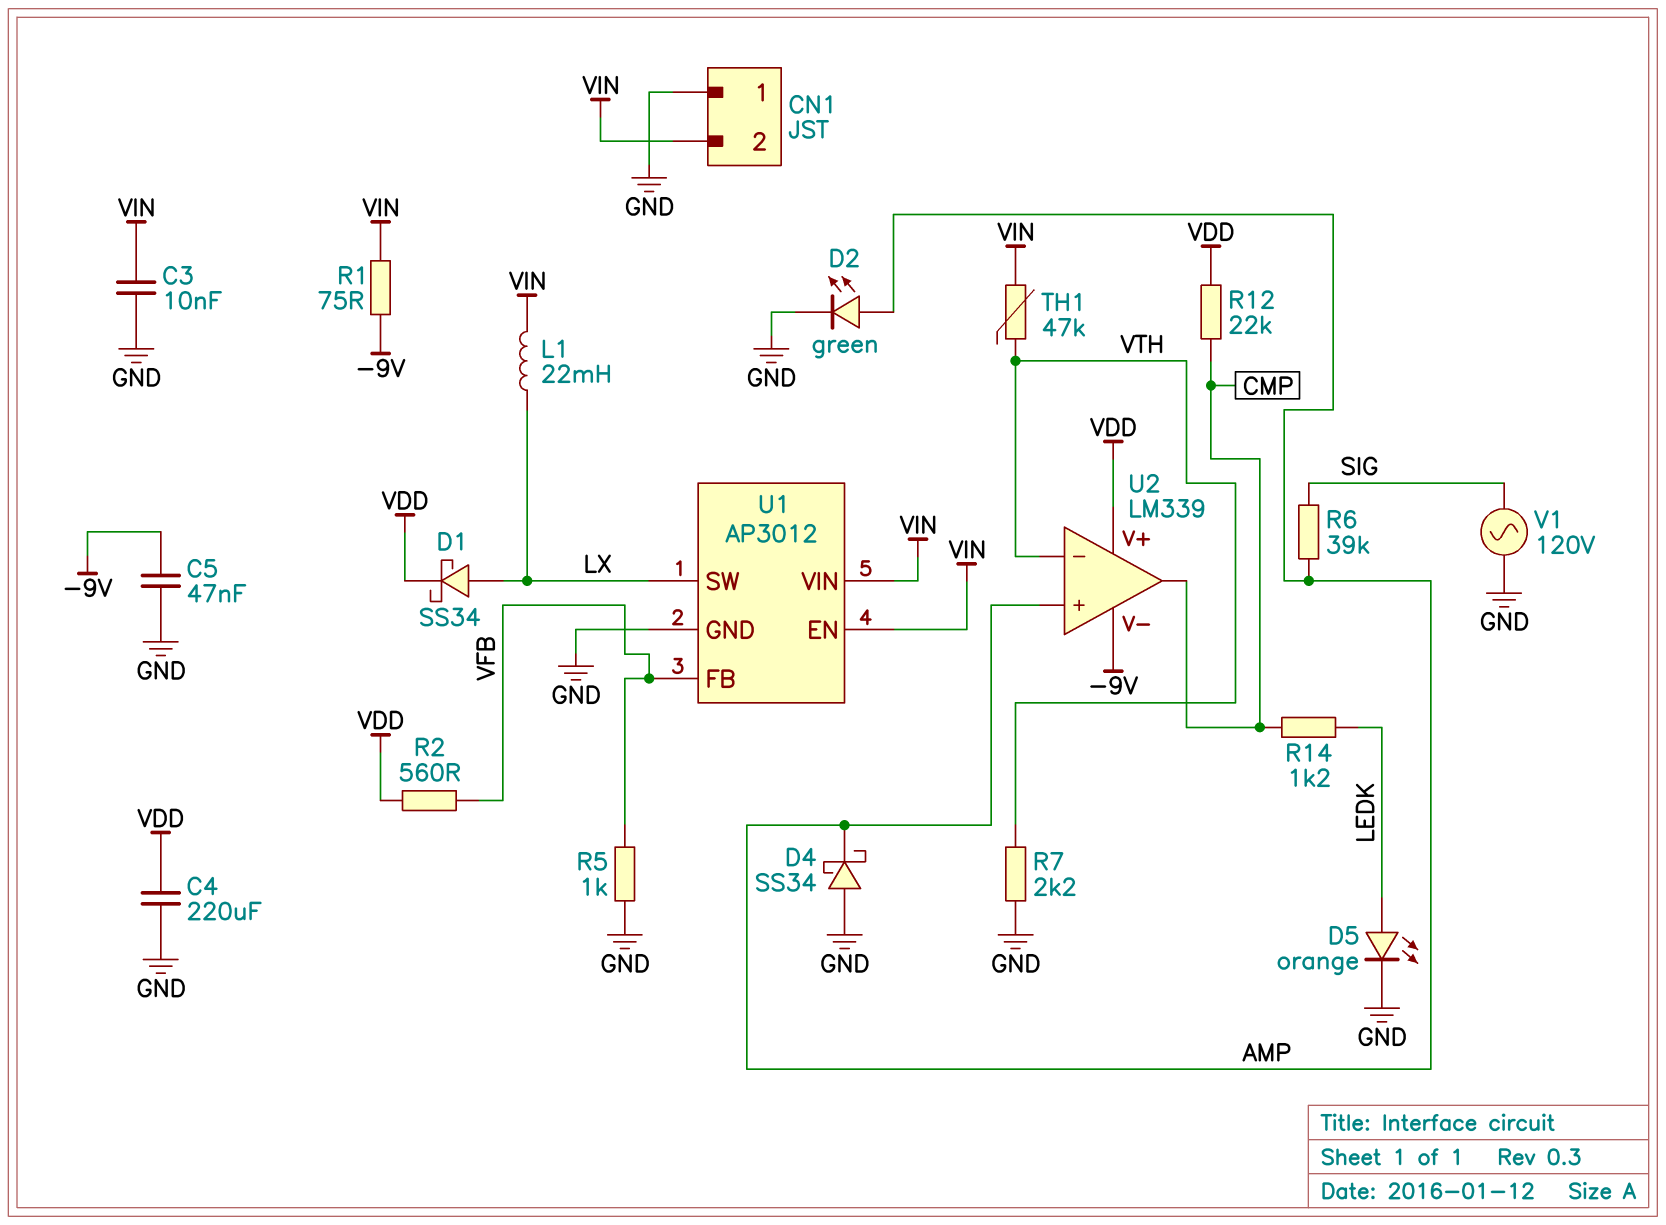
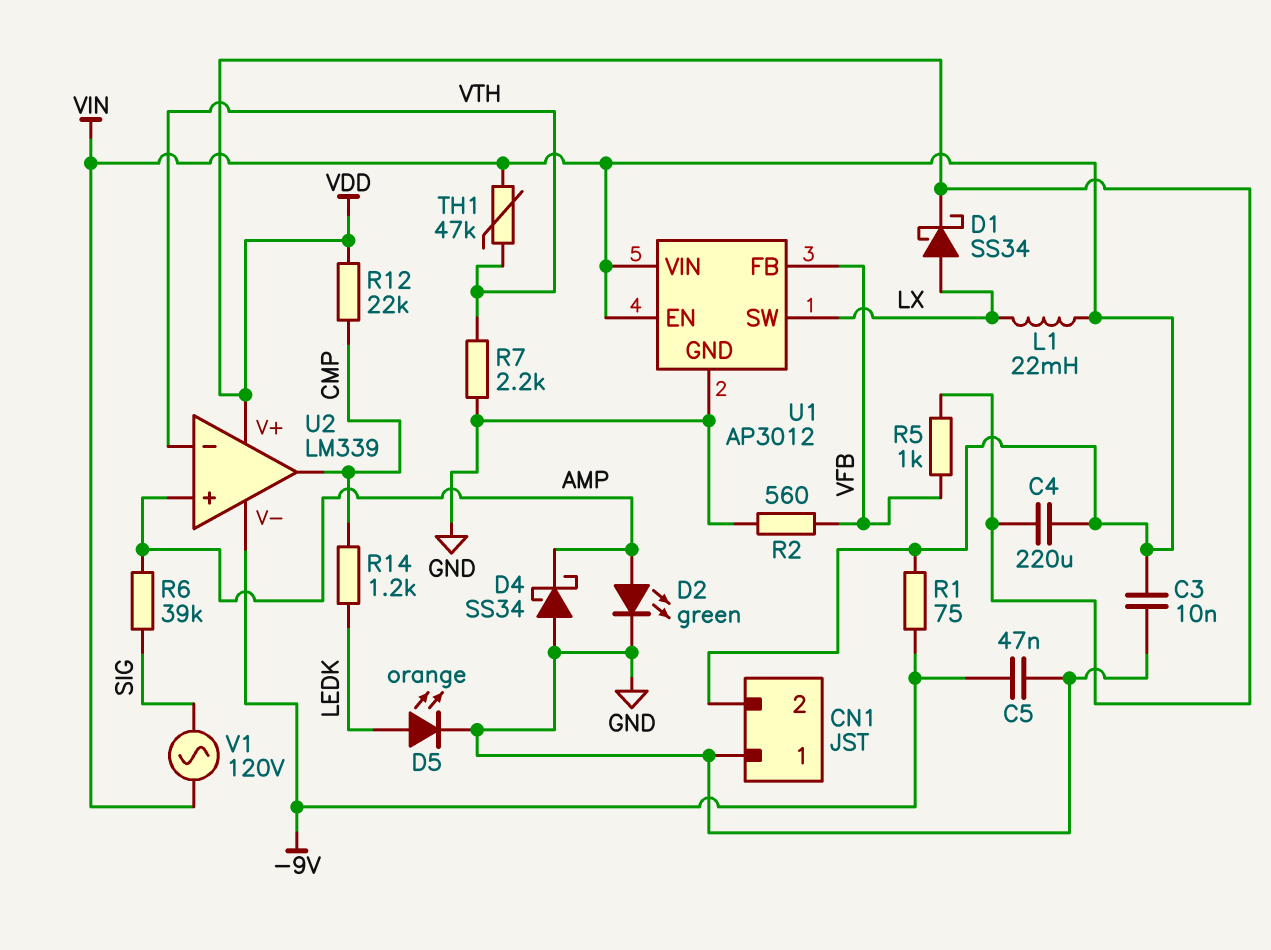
C4: 220uF (GND, VDD) -> 220uF (VDD, VIN)
R2: 560 (VDD, VFB) -> 560 (GND, VFB)
R5: 1k (GND, VFB) -> 1k (VDD, VFB)
V1: AC 120V (GND, SIG) -> AC 120V (SIG, VIN)

